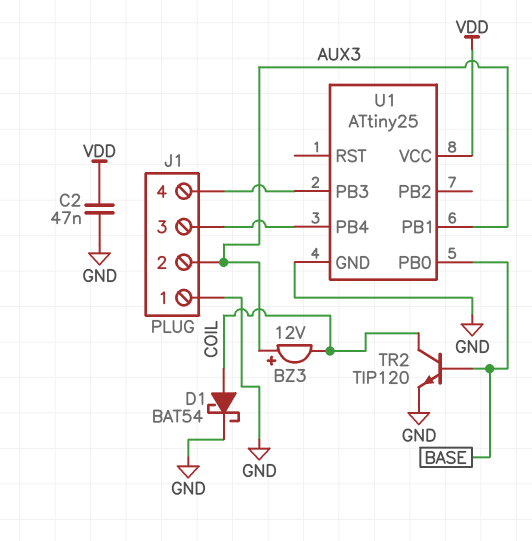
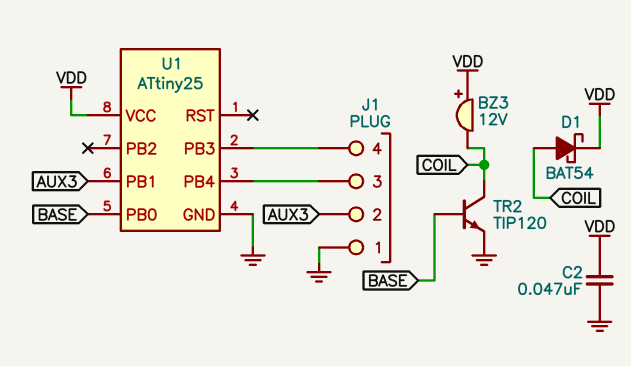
BZ3: buzzer 12V (plus AUX3, minus COIL) -> buzzer 12V (plus VDD, minus COIL)
D1: schottky BAT54 (A COIL, K GND) -> schottky BAT54 (A COIL, K VDD)

